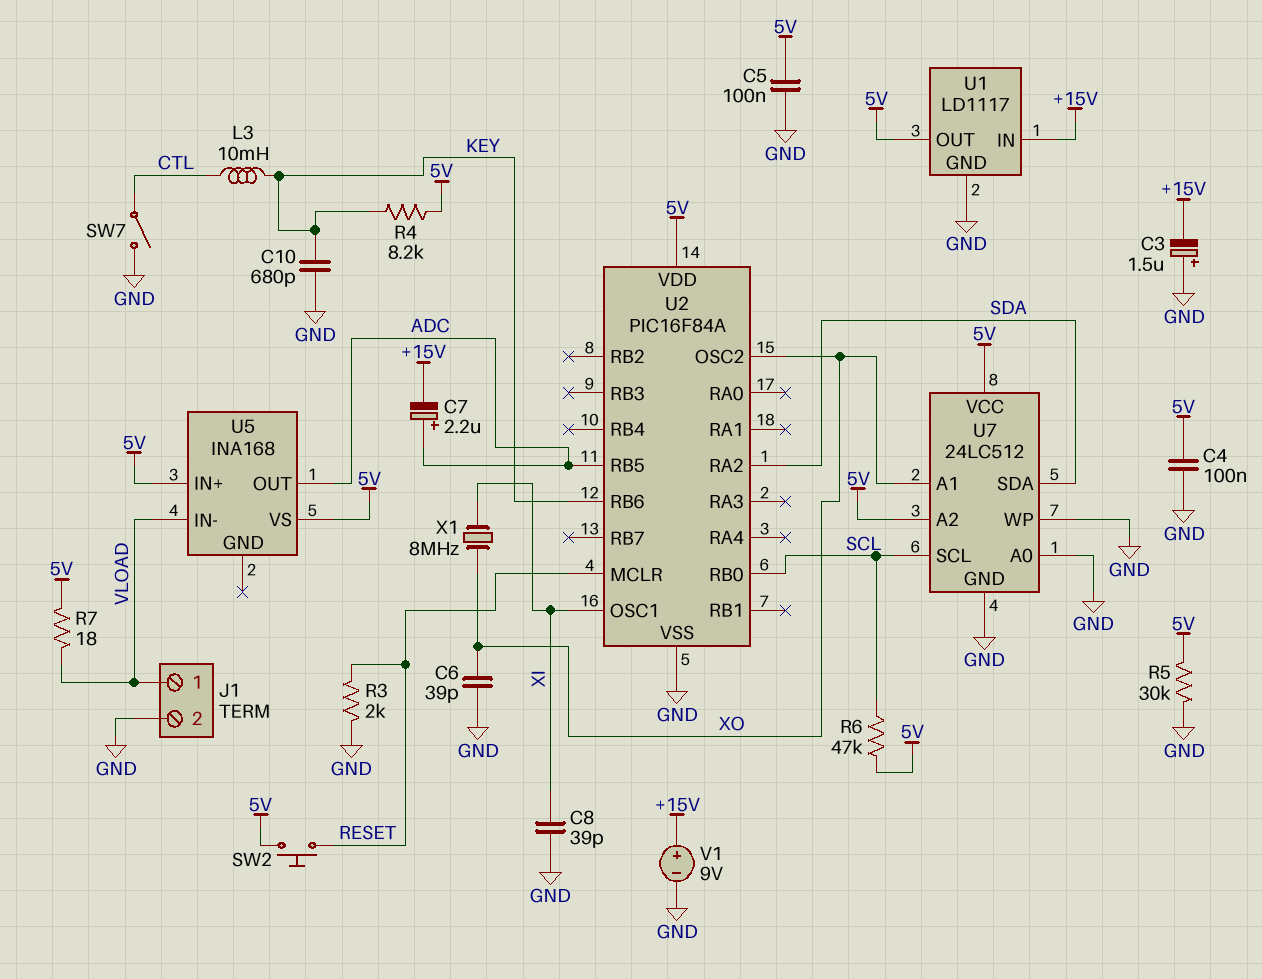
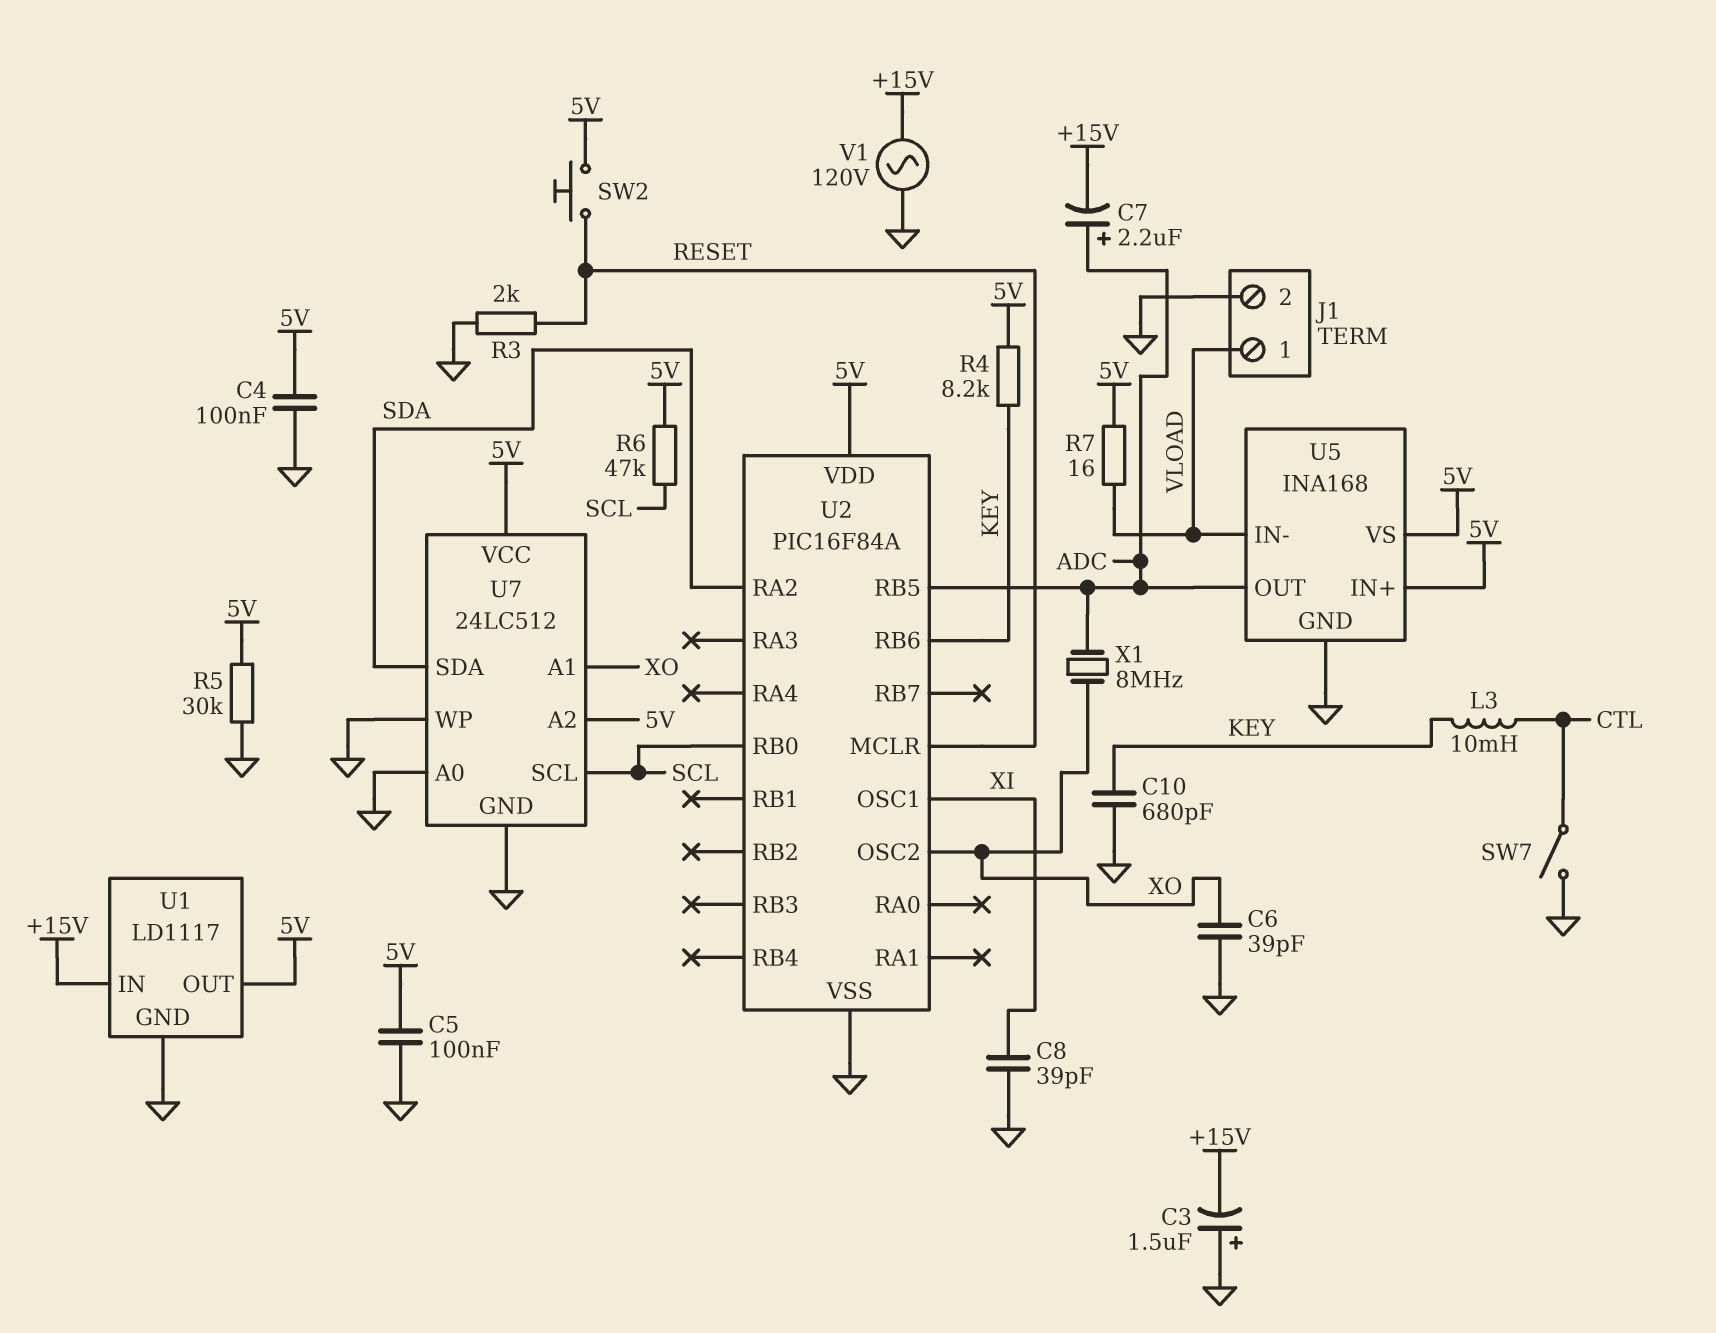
R7: 18 (5V, VLOAD) -> 16 (5V, VLOAD)
U5 pin GND: none -> GND
V1: 9V (plus +15V, minus GND) -> AC 120V (+15V, GND)
X1: 8MHz (XI, XO) -> 8MHz (ADC, XO)

